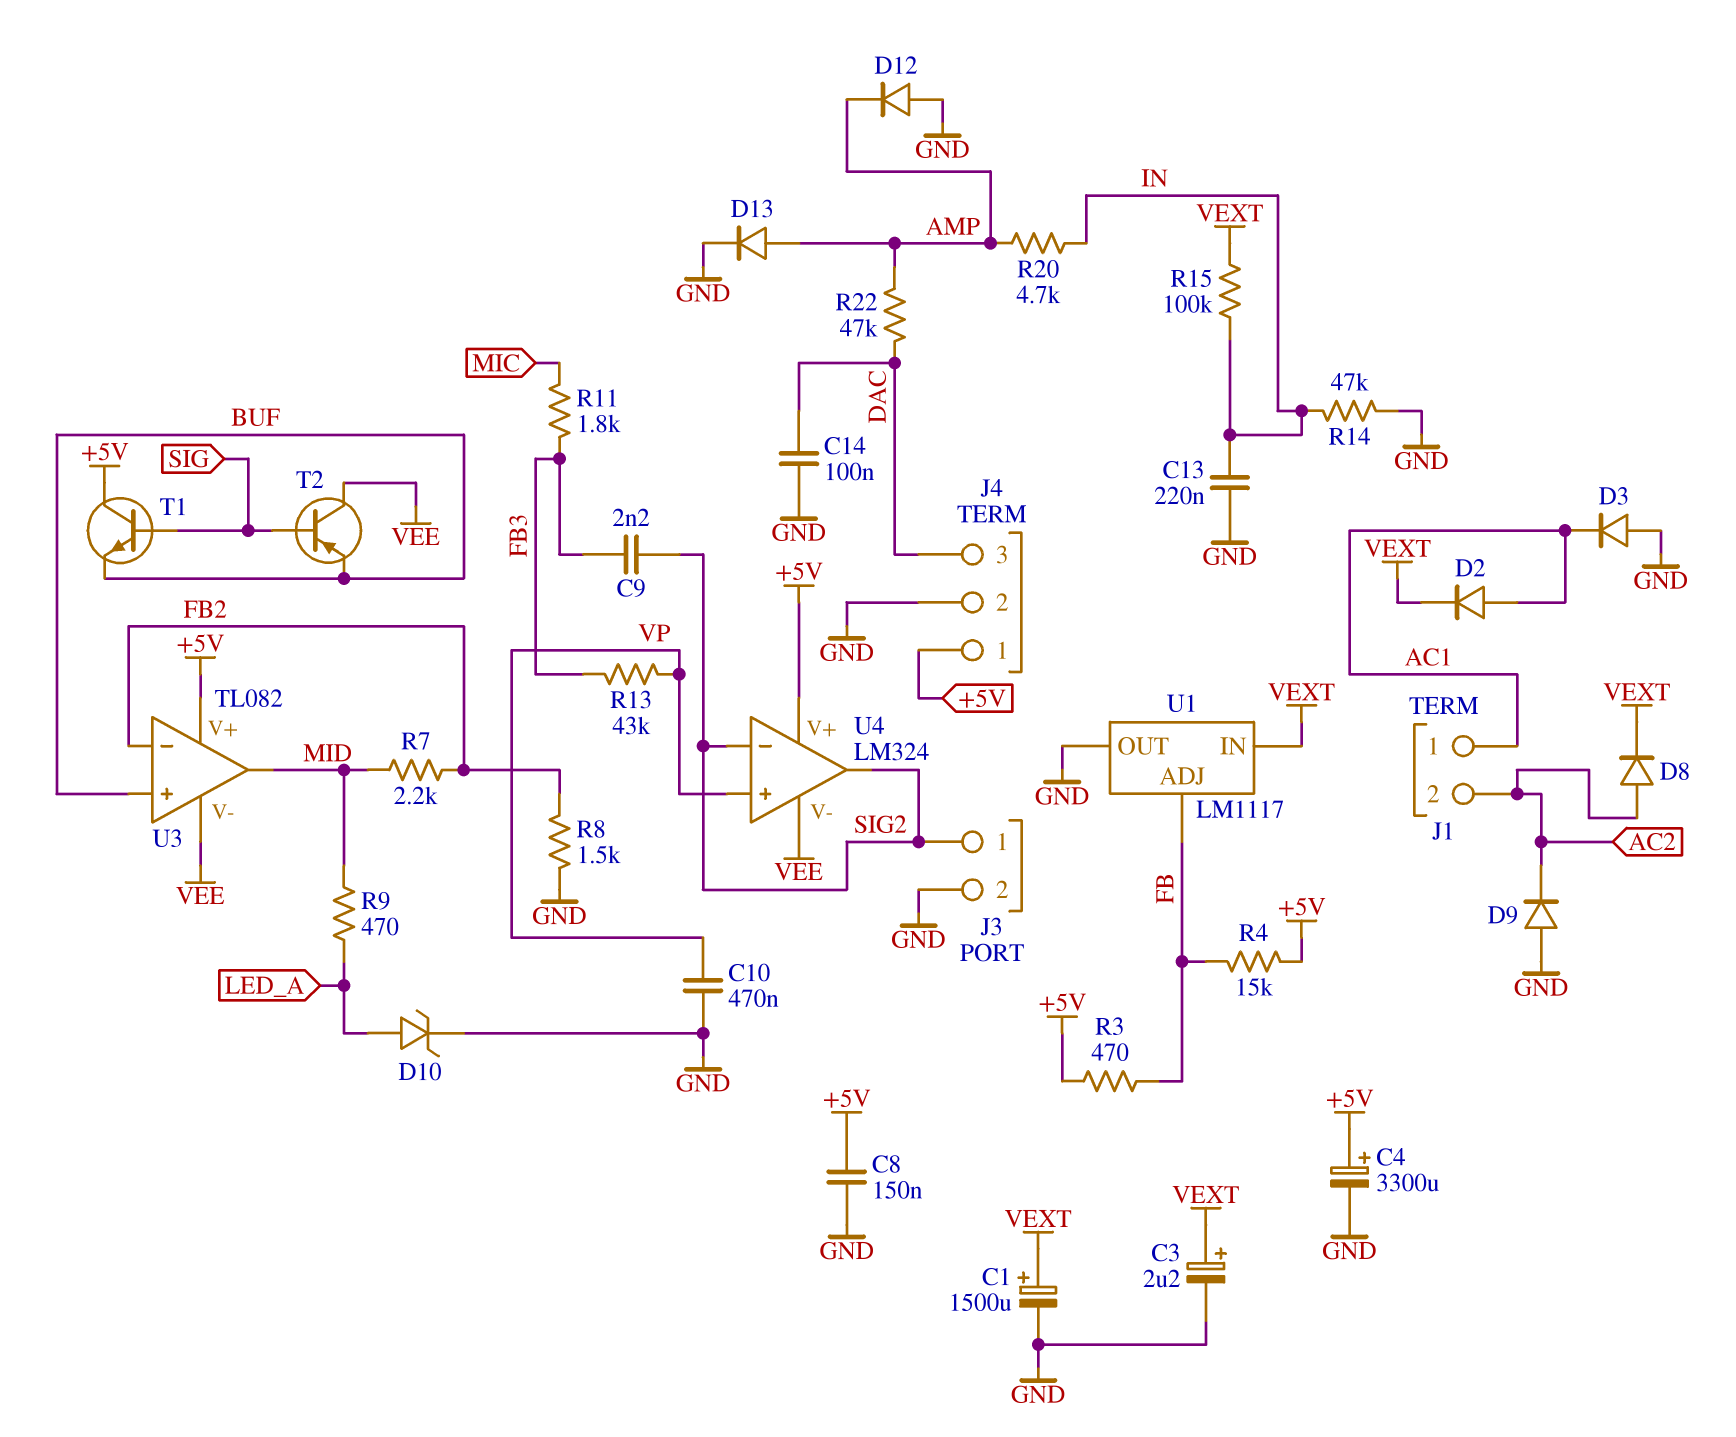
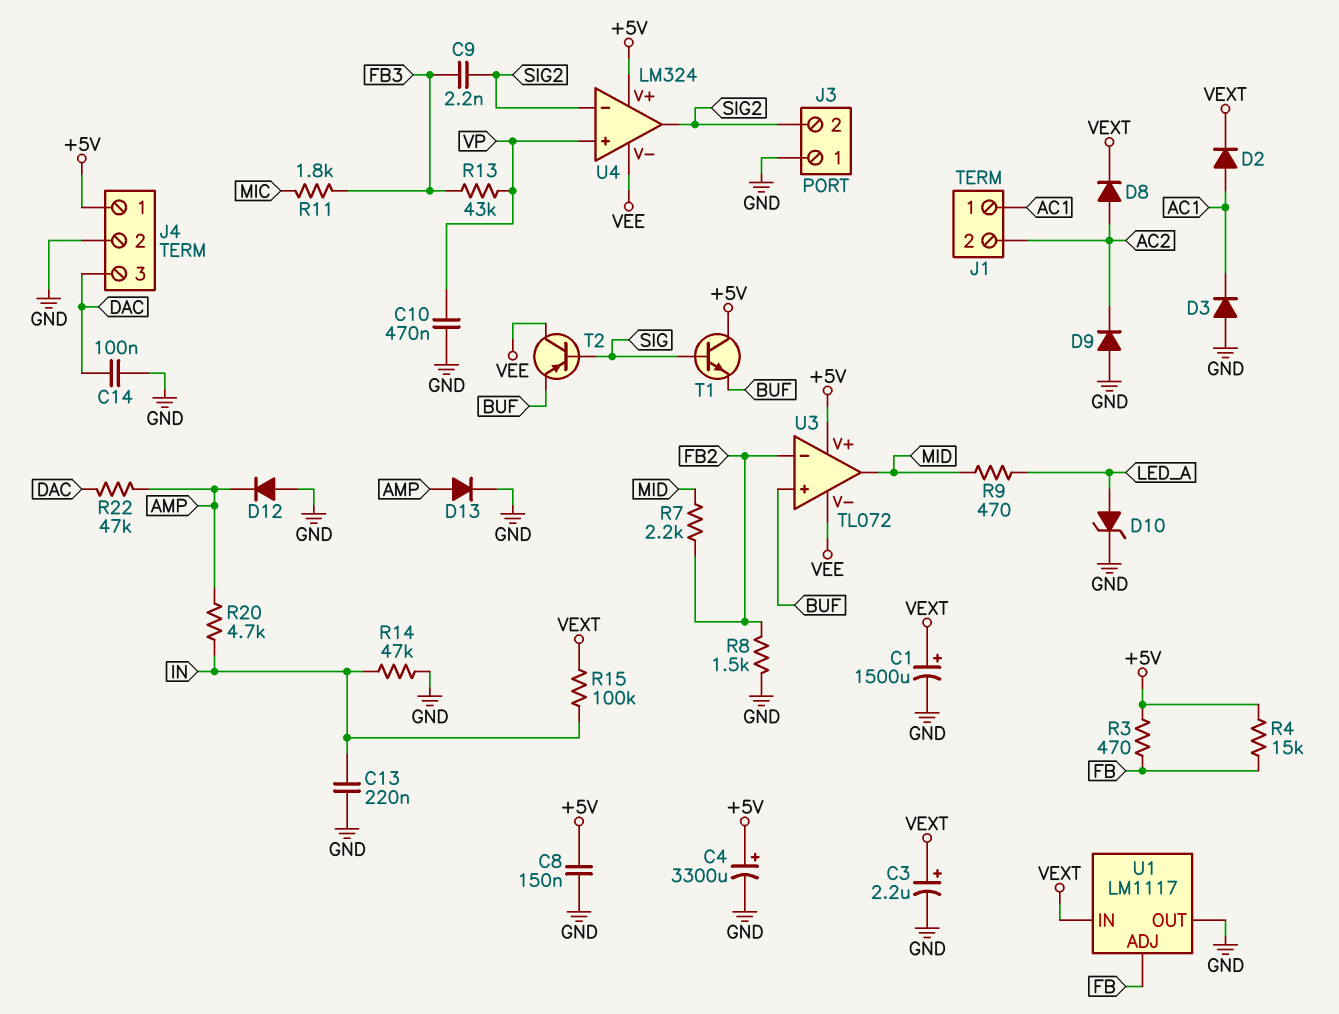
J3 pin 1: SIG2 -> GND
J3 pin 2: GND -> SIG2
U3: TL082 -> TL072

